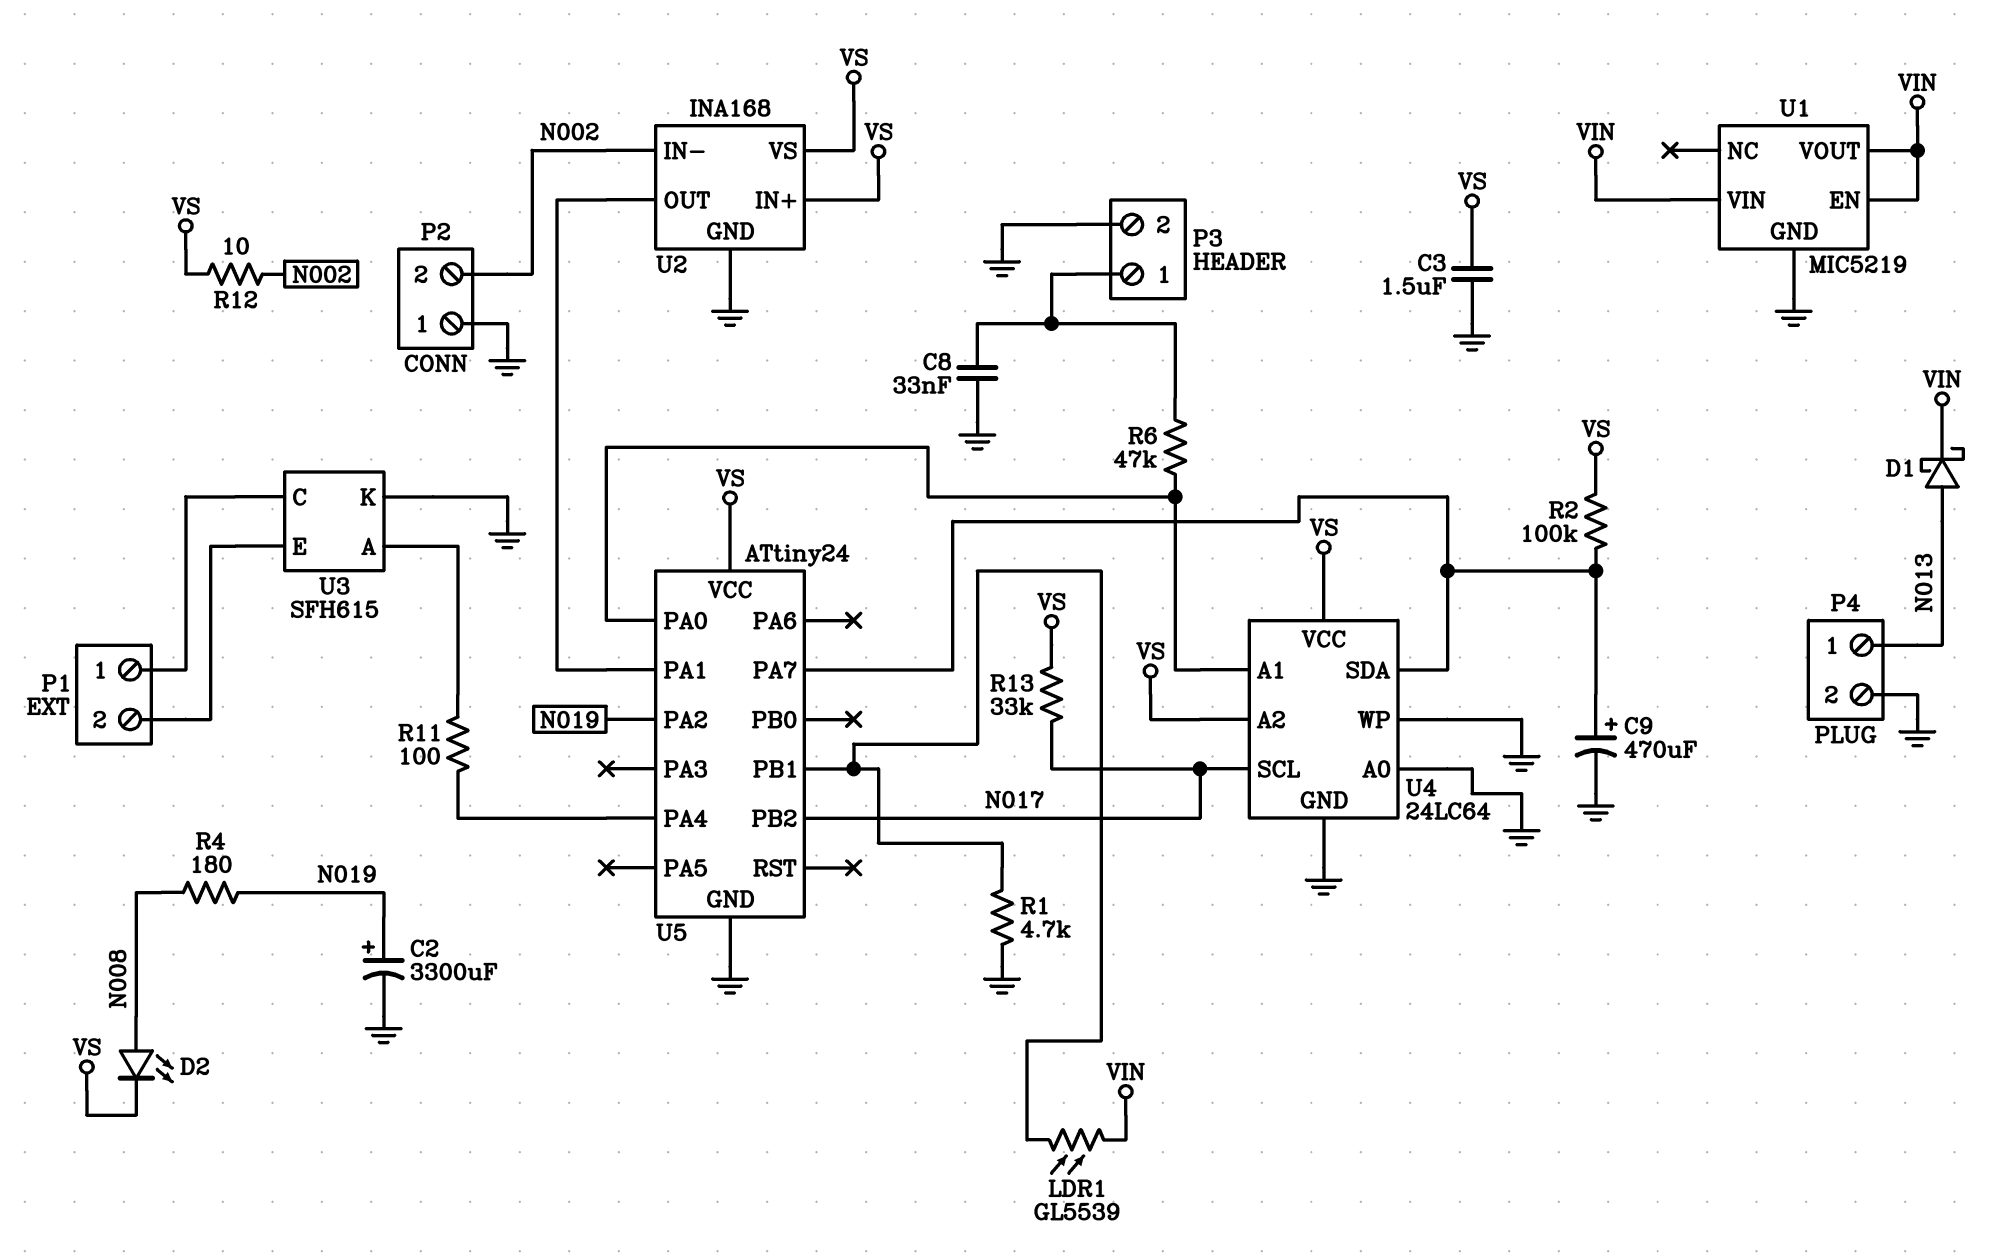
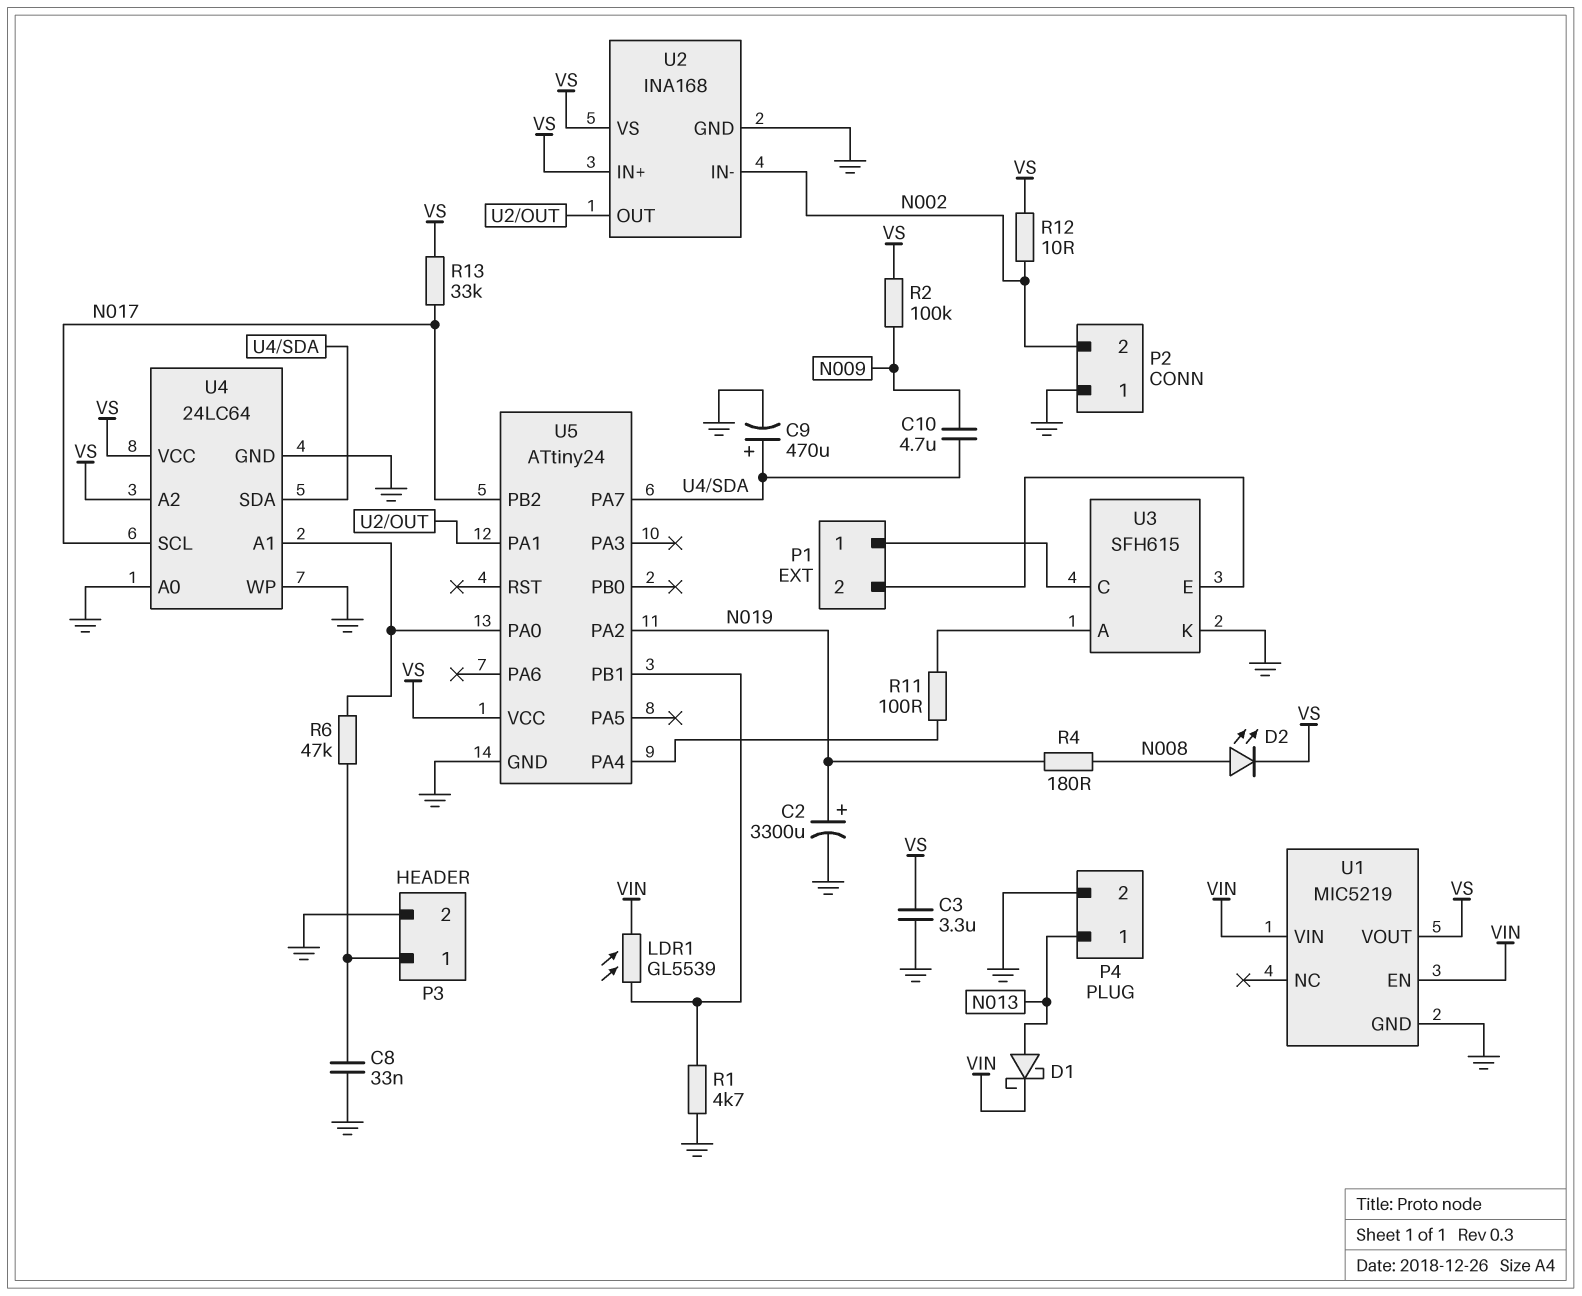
C3: 1.5uF (GND, VS) -> 3.3uF (GND, VS)
C10: none -> 4.7uF (N009, U4/SDA)
R2: 100k (U4/SDA, VS) -> 100k (N009, VS)
U1 pin VOUT: VIN -> VS

